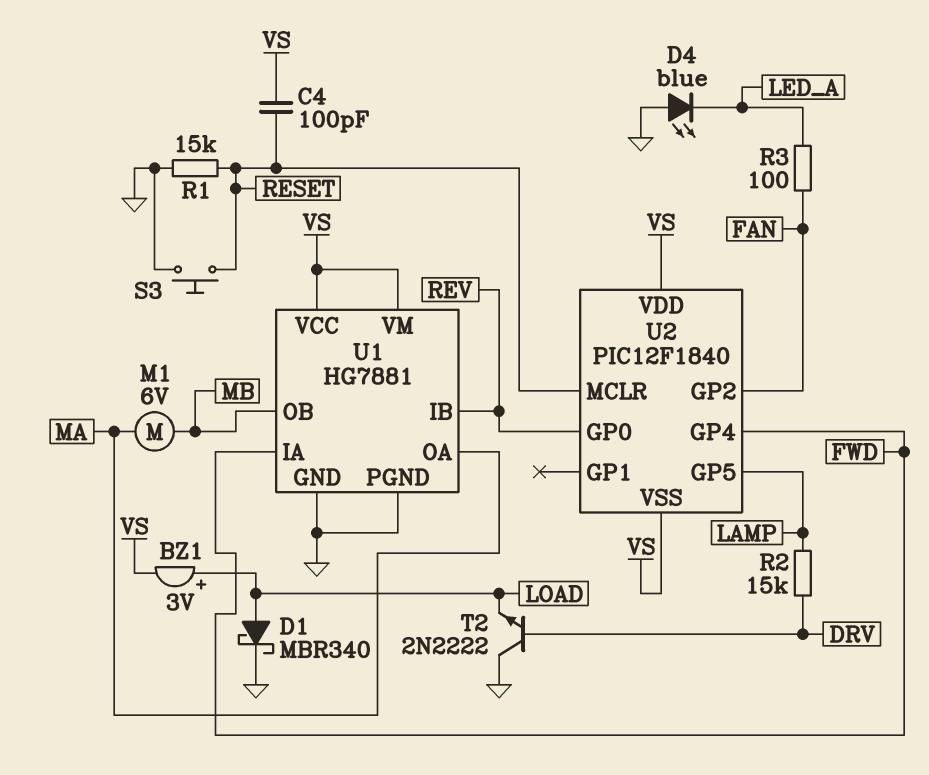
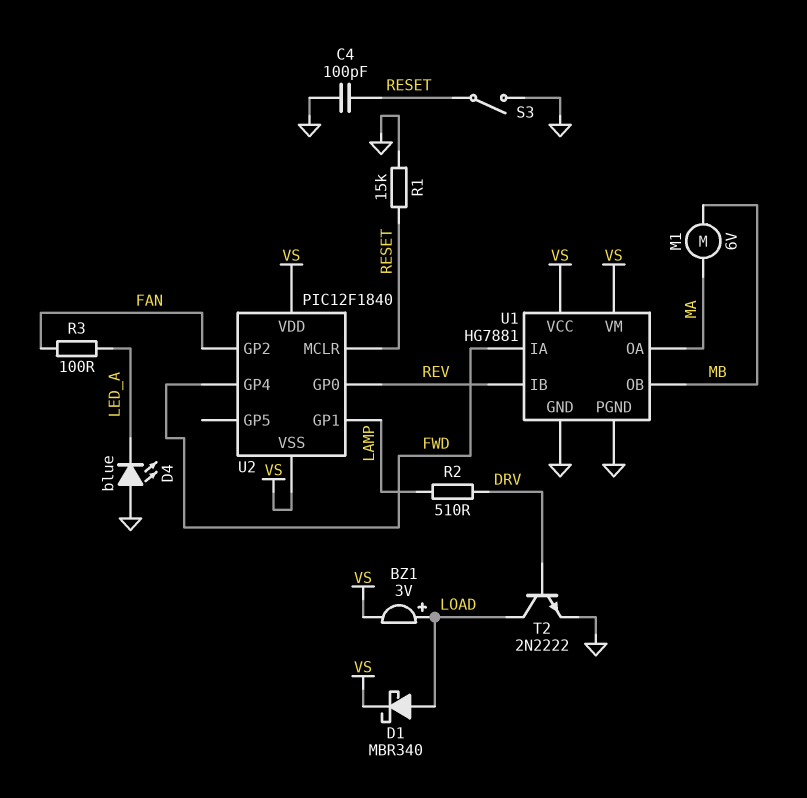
C4: 100pF (RESET, VS) -> 100pF (GND, RESET)
D1: schottky MBR340 (A LOAD, K GND) -> schottky MBR340 (A LOAD, K VS)
R2: 15k (DRV, LAMP) -> 510 (DRV, LAMP)
S3: button (GND, RESET) -> switch (GND, RESET)
T2: NPN 2N2222 (B DRV, C GND, E LOAD) -> NPN 2N2222 (B DRV, C LOAD, E GND)
U2 pin GP1: none -> LAMP
U2 pin GP5: LAMP -> none

